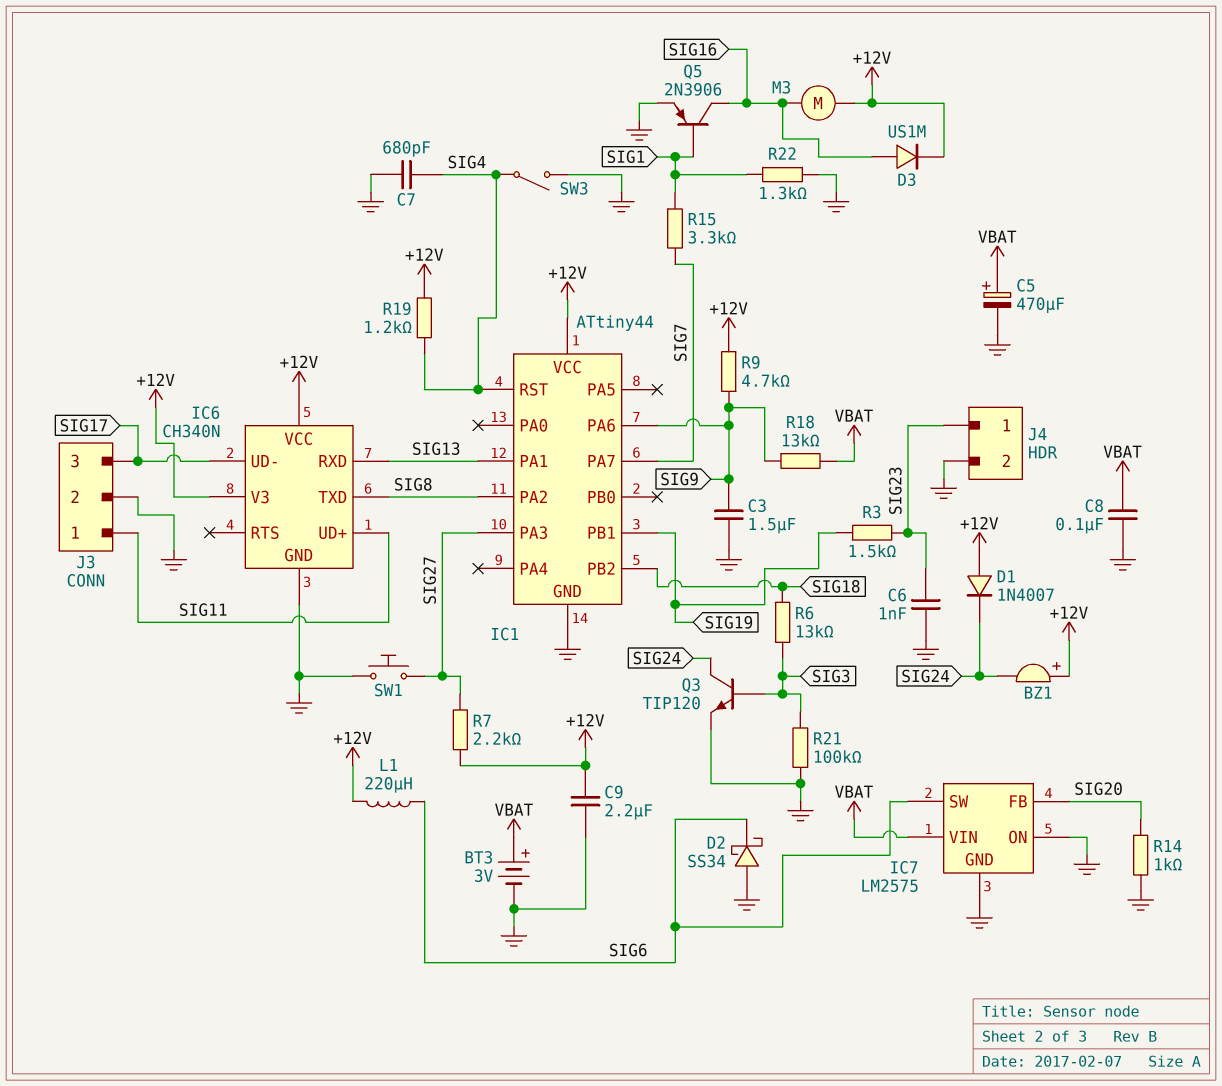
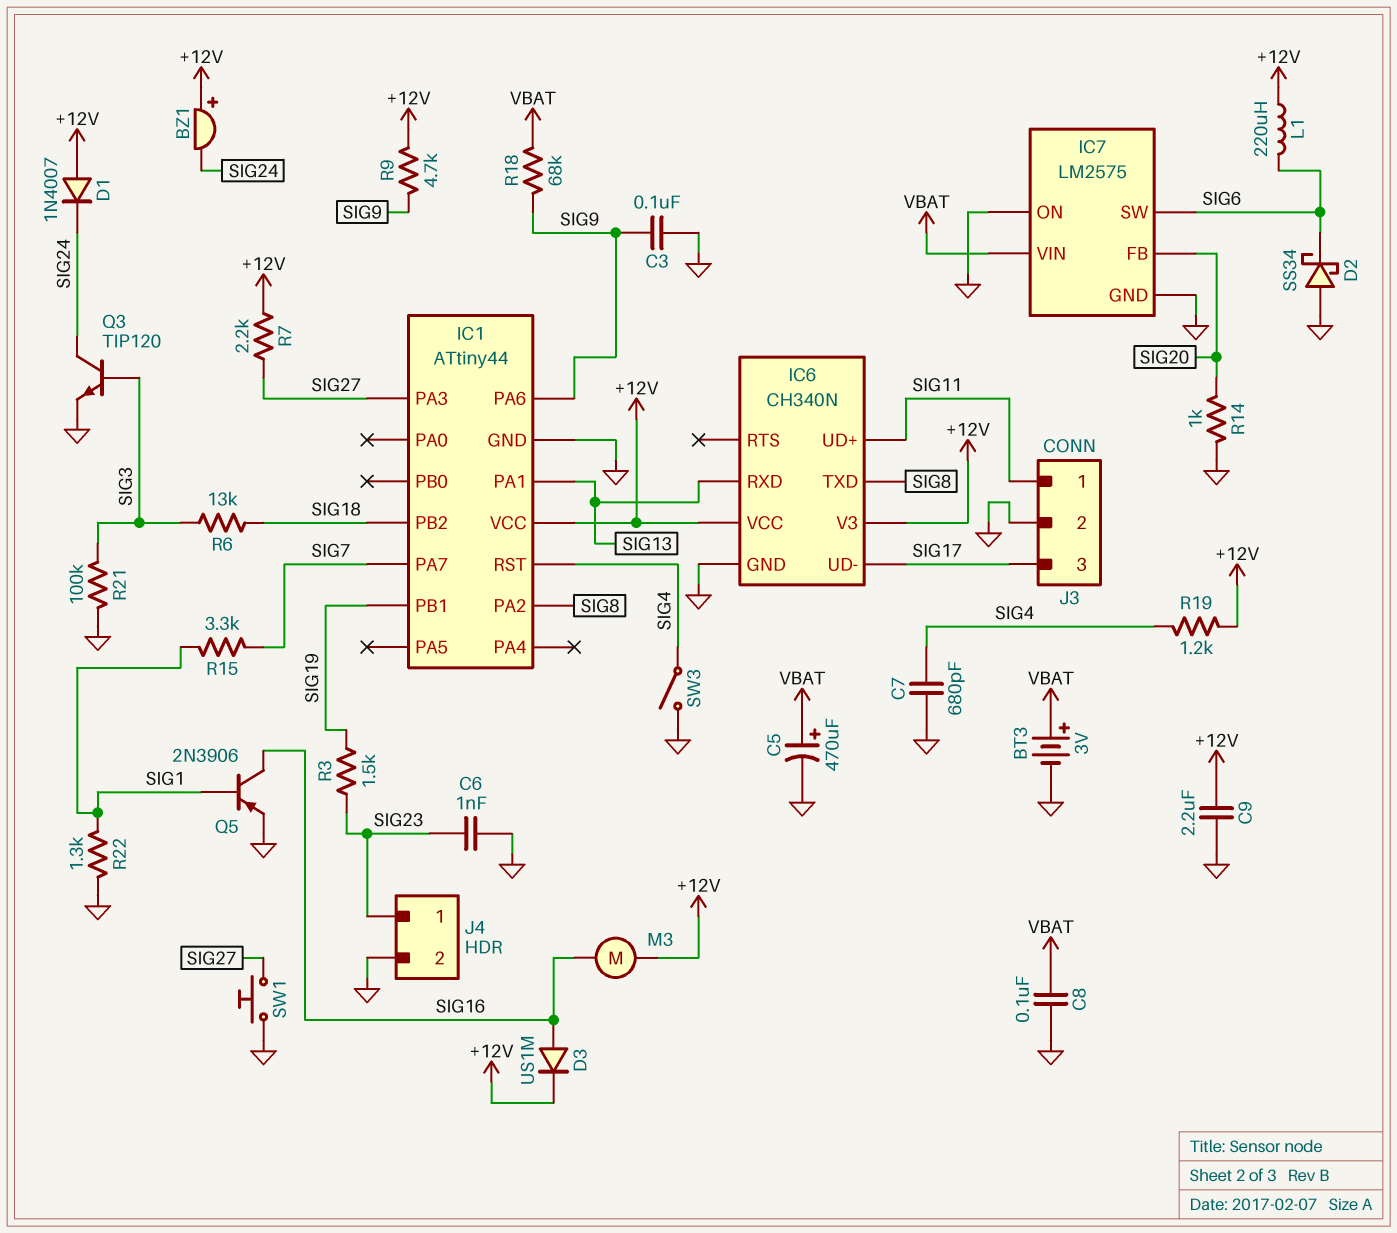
C3: 1.5uF (GND, SIG9) -> 100nF (GND, SIG9)
R18: 13k (SIG9, VBAT) -> 68k (SIG9, VBAT)

